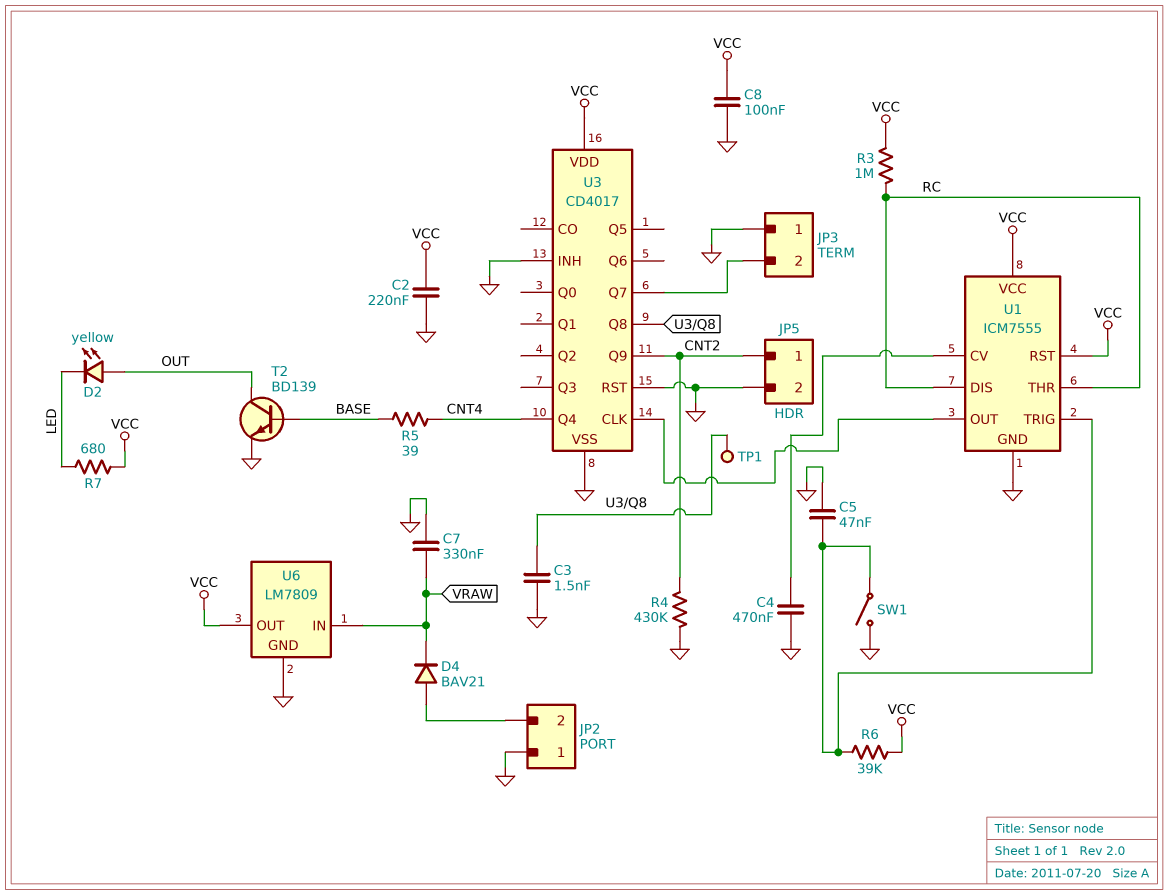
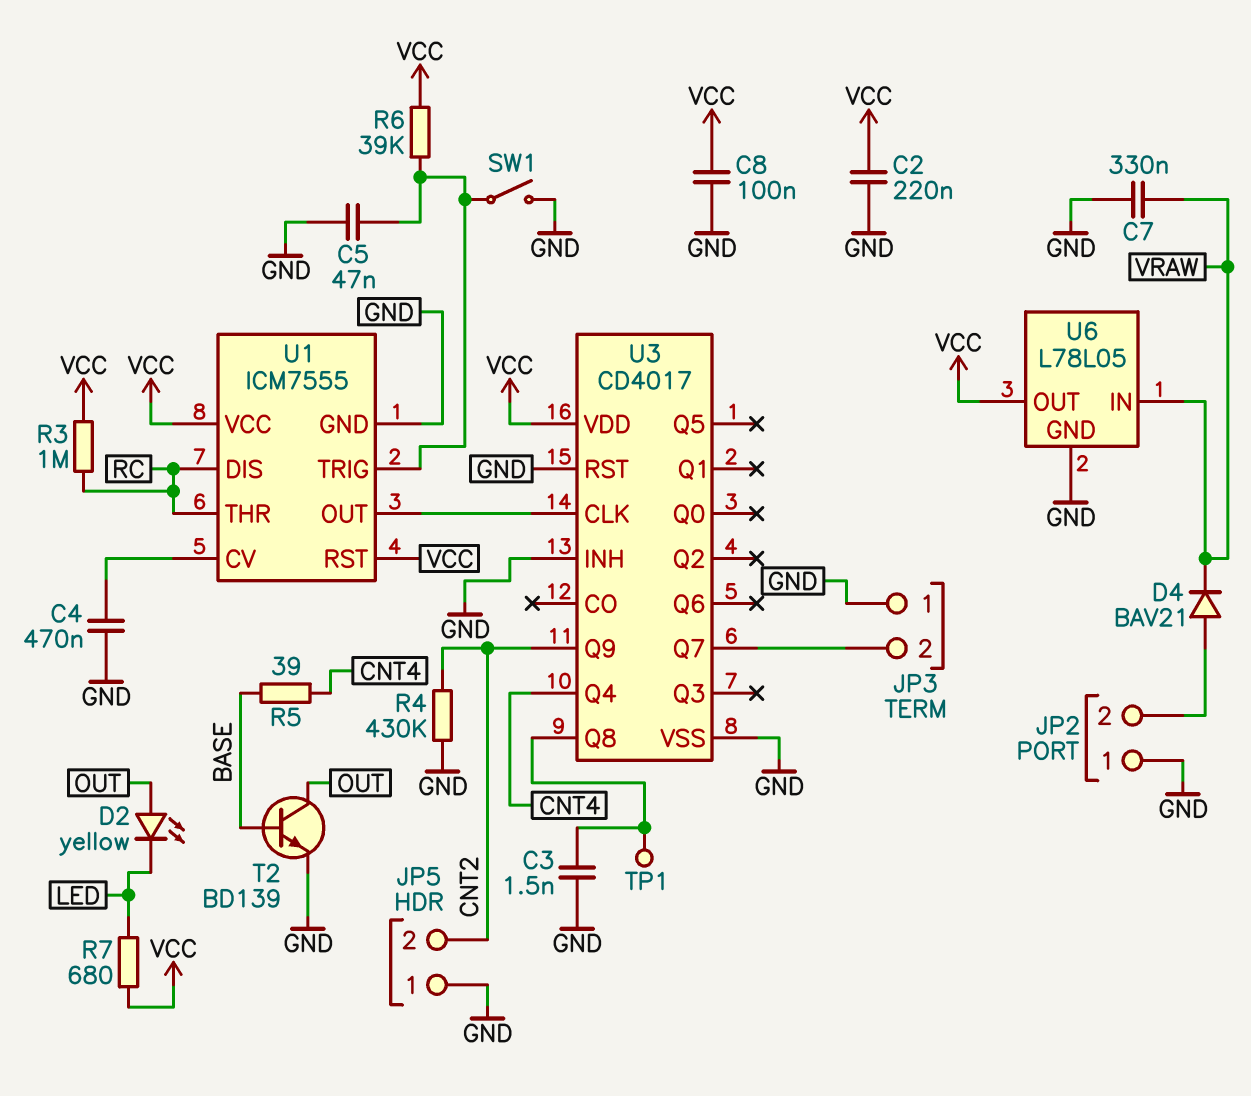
JP5 pin 1: CNT2 -> GND
JP5 pin 2: GND -> CNT2
U6: LM7809 -> L78L05

